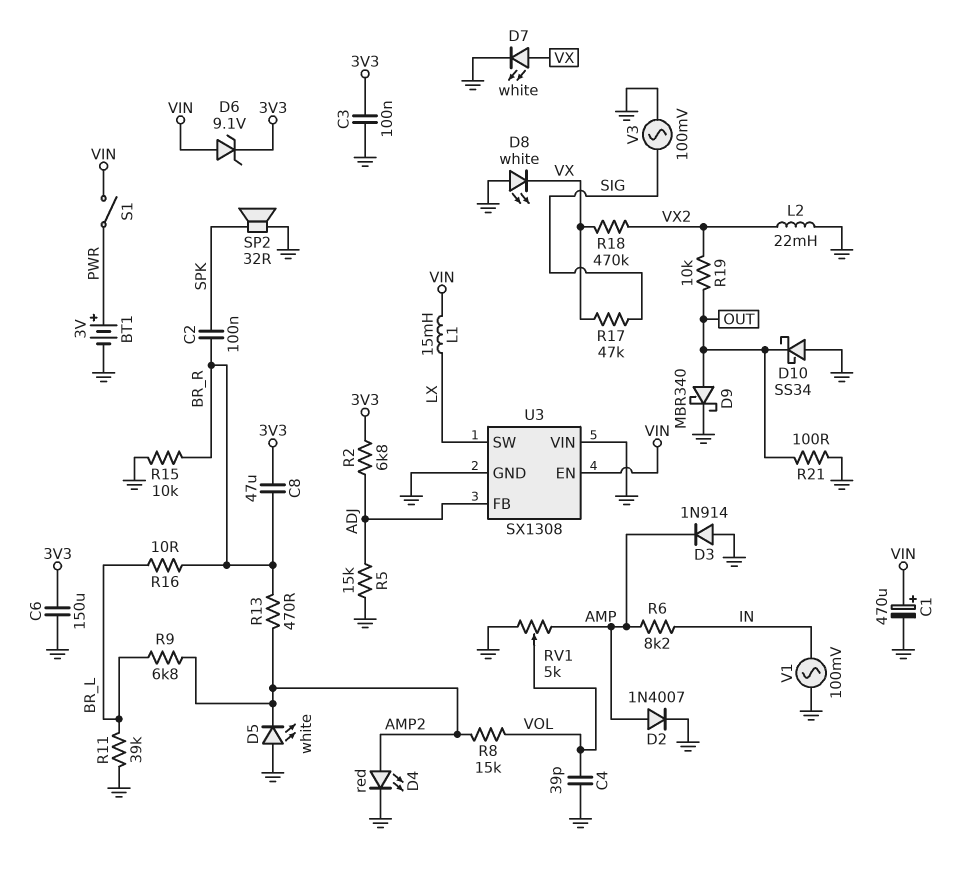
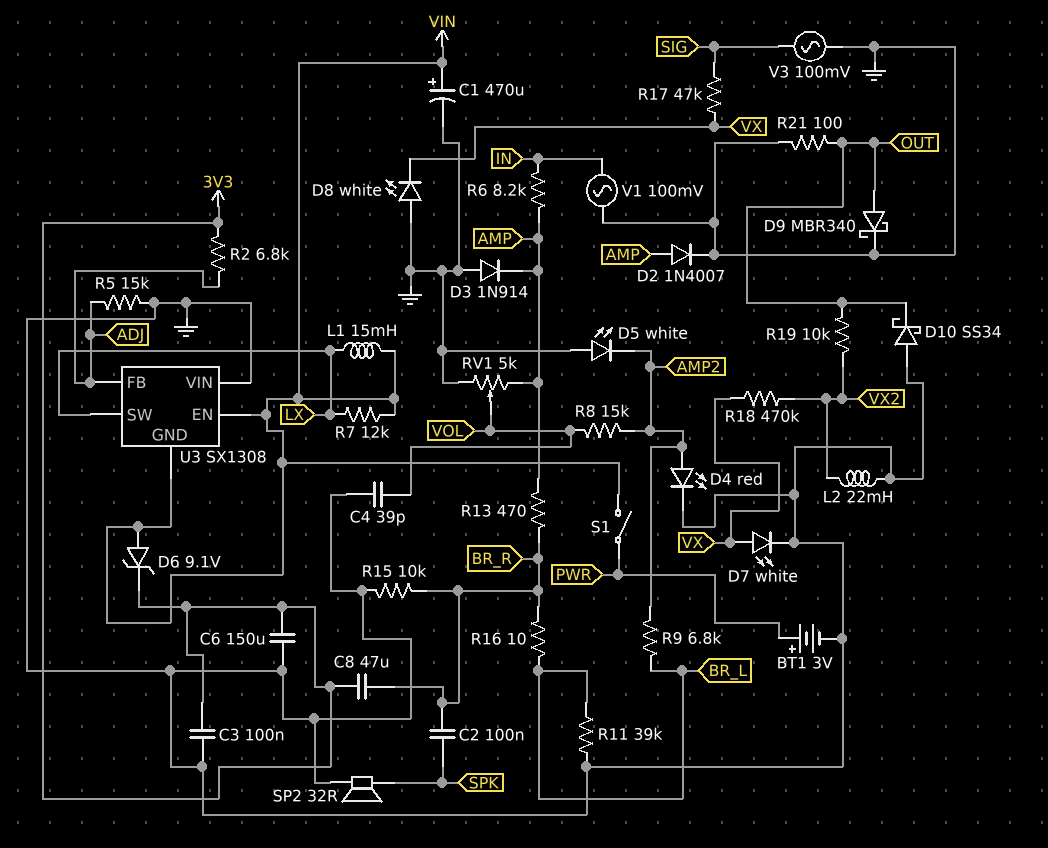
R7: none -> 12k (LX, VIN)
R13: 470 (AMP2, BR_R) -> 470 (AMP, BR_R)
U3 pin GND: GND -> VIN

